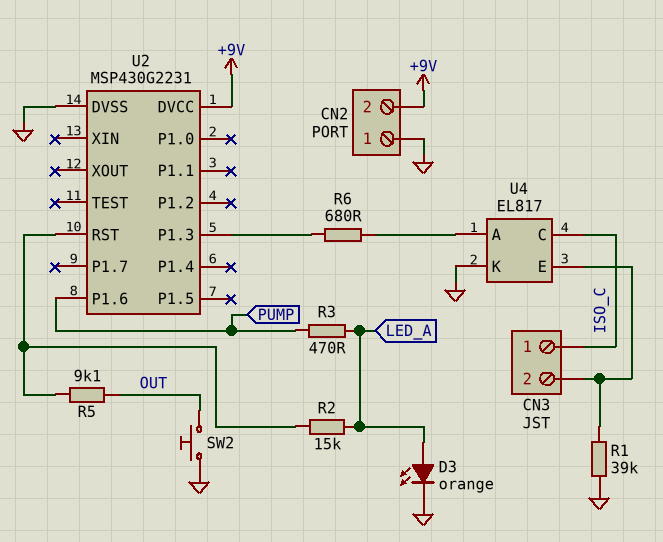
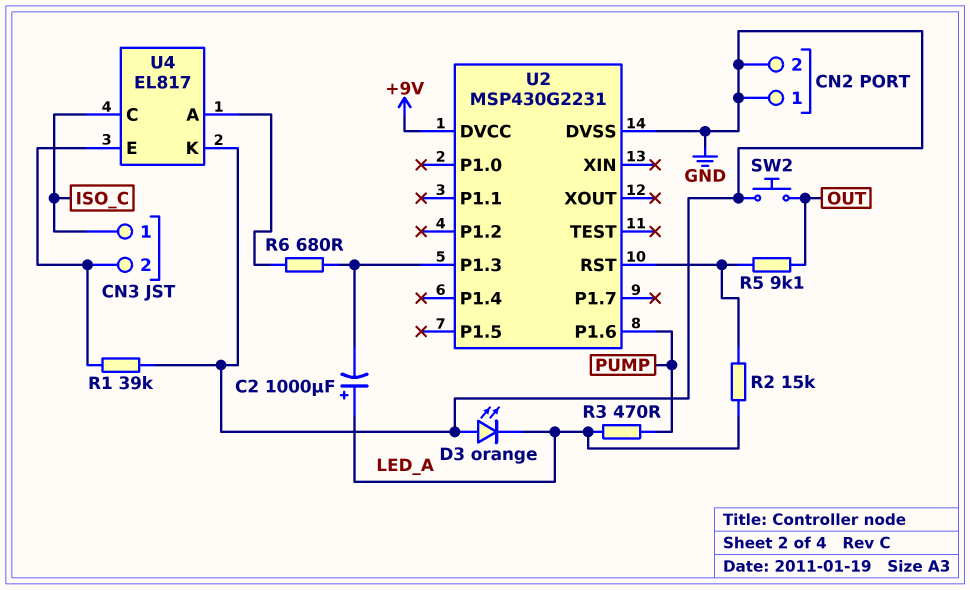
C2: none -> 1000uF (plus LED_A, minus U2/P1.3)
CN2 pin 2: +9V -> GND
D3: LED orange (A LED_A, K GND) -> LED orange (A GND, K LED_A)

